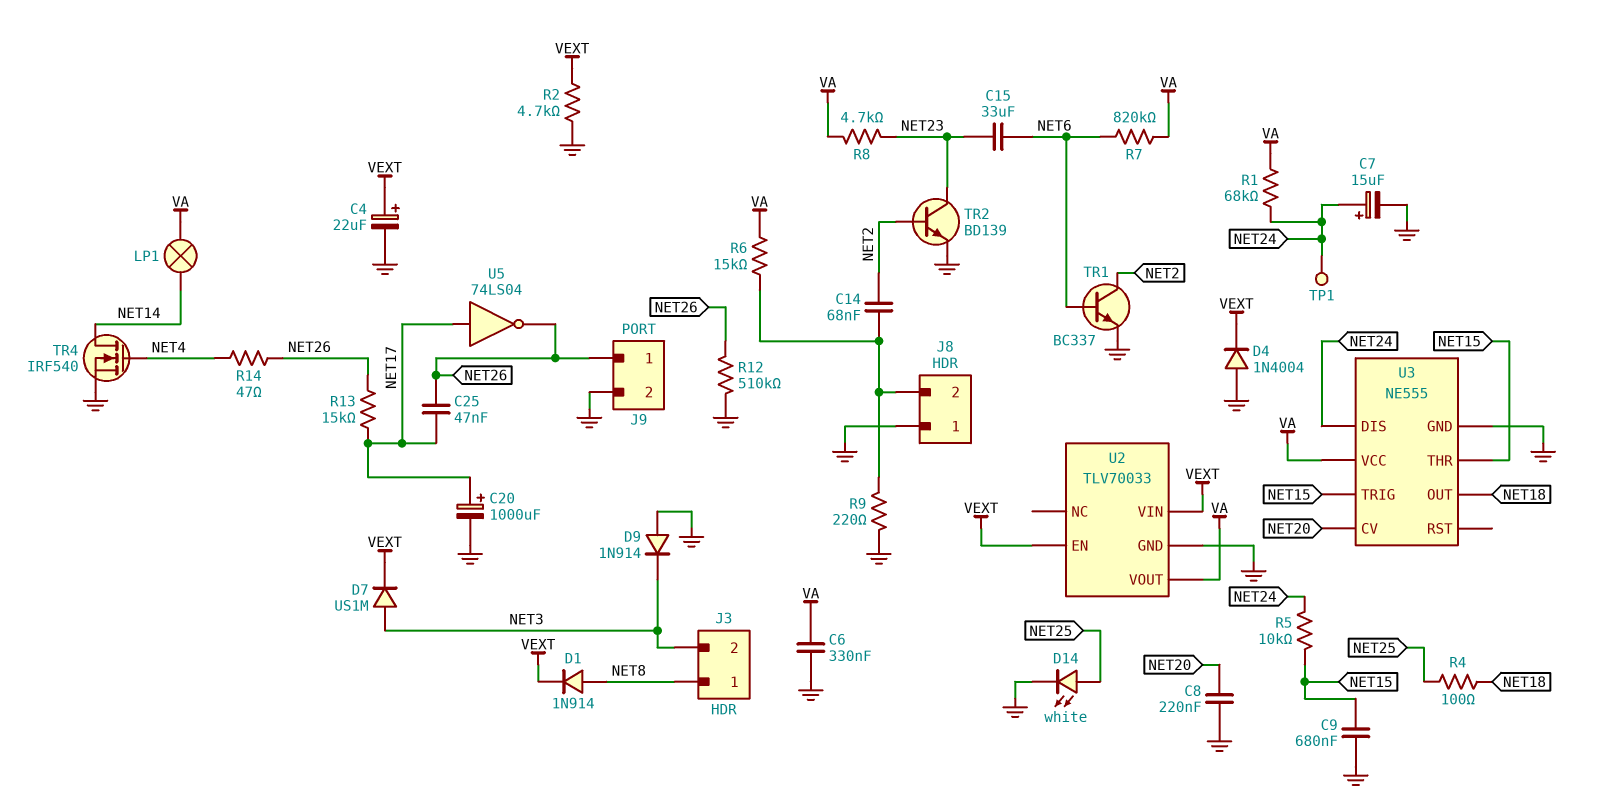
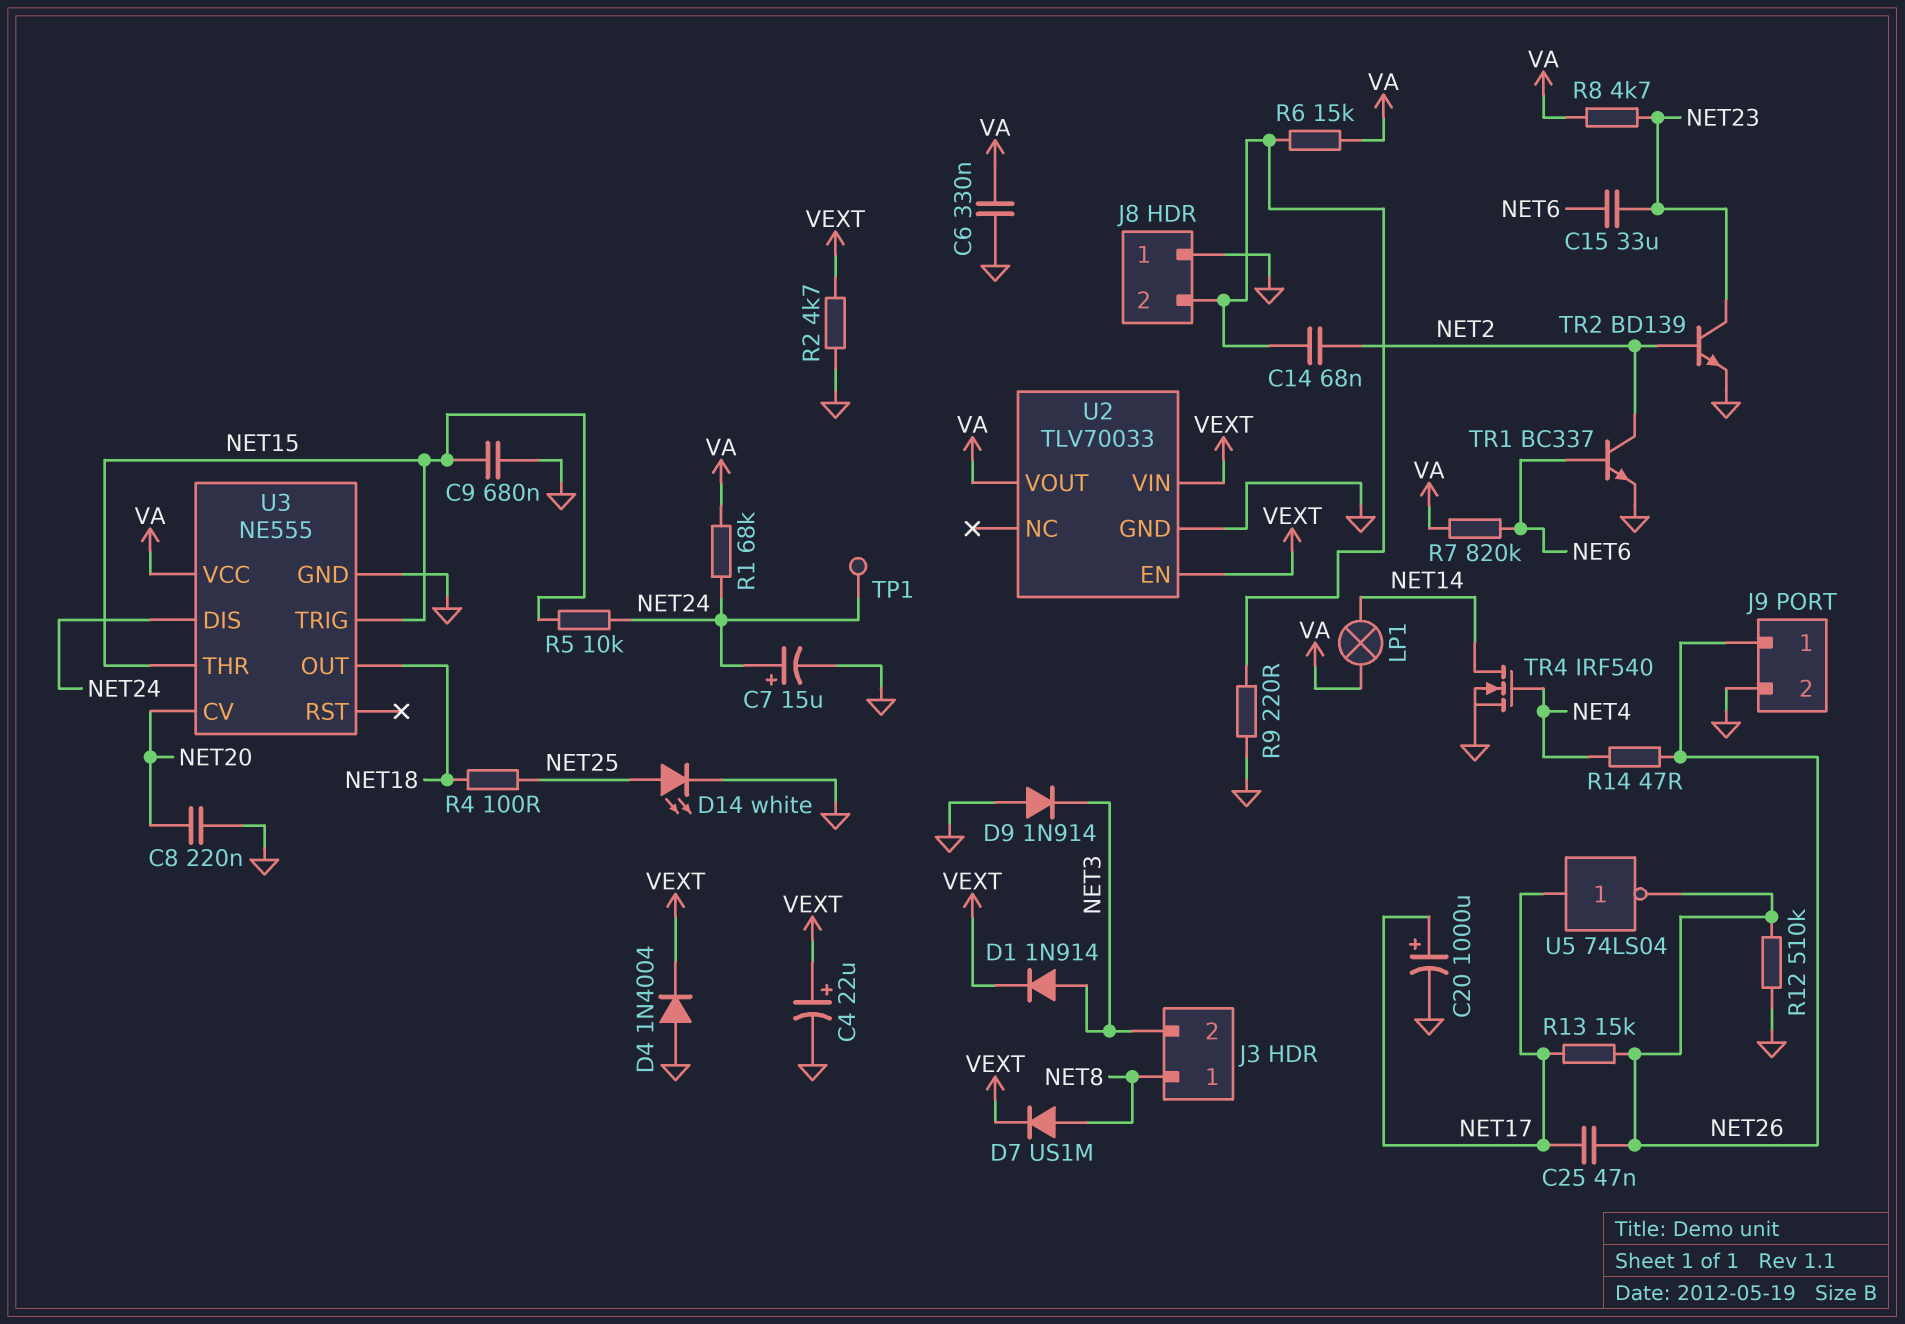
D1: diode 1N914 (A NET8, K VEXT) -> diode 1N914 (A NET3, K VEXT)
D7: diode US1M (A NET3, K VEXT) -> diode US1M (A NET8, K VEXT)

